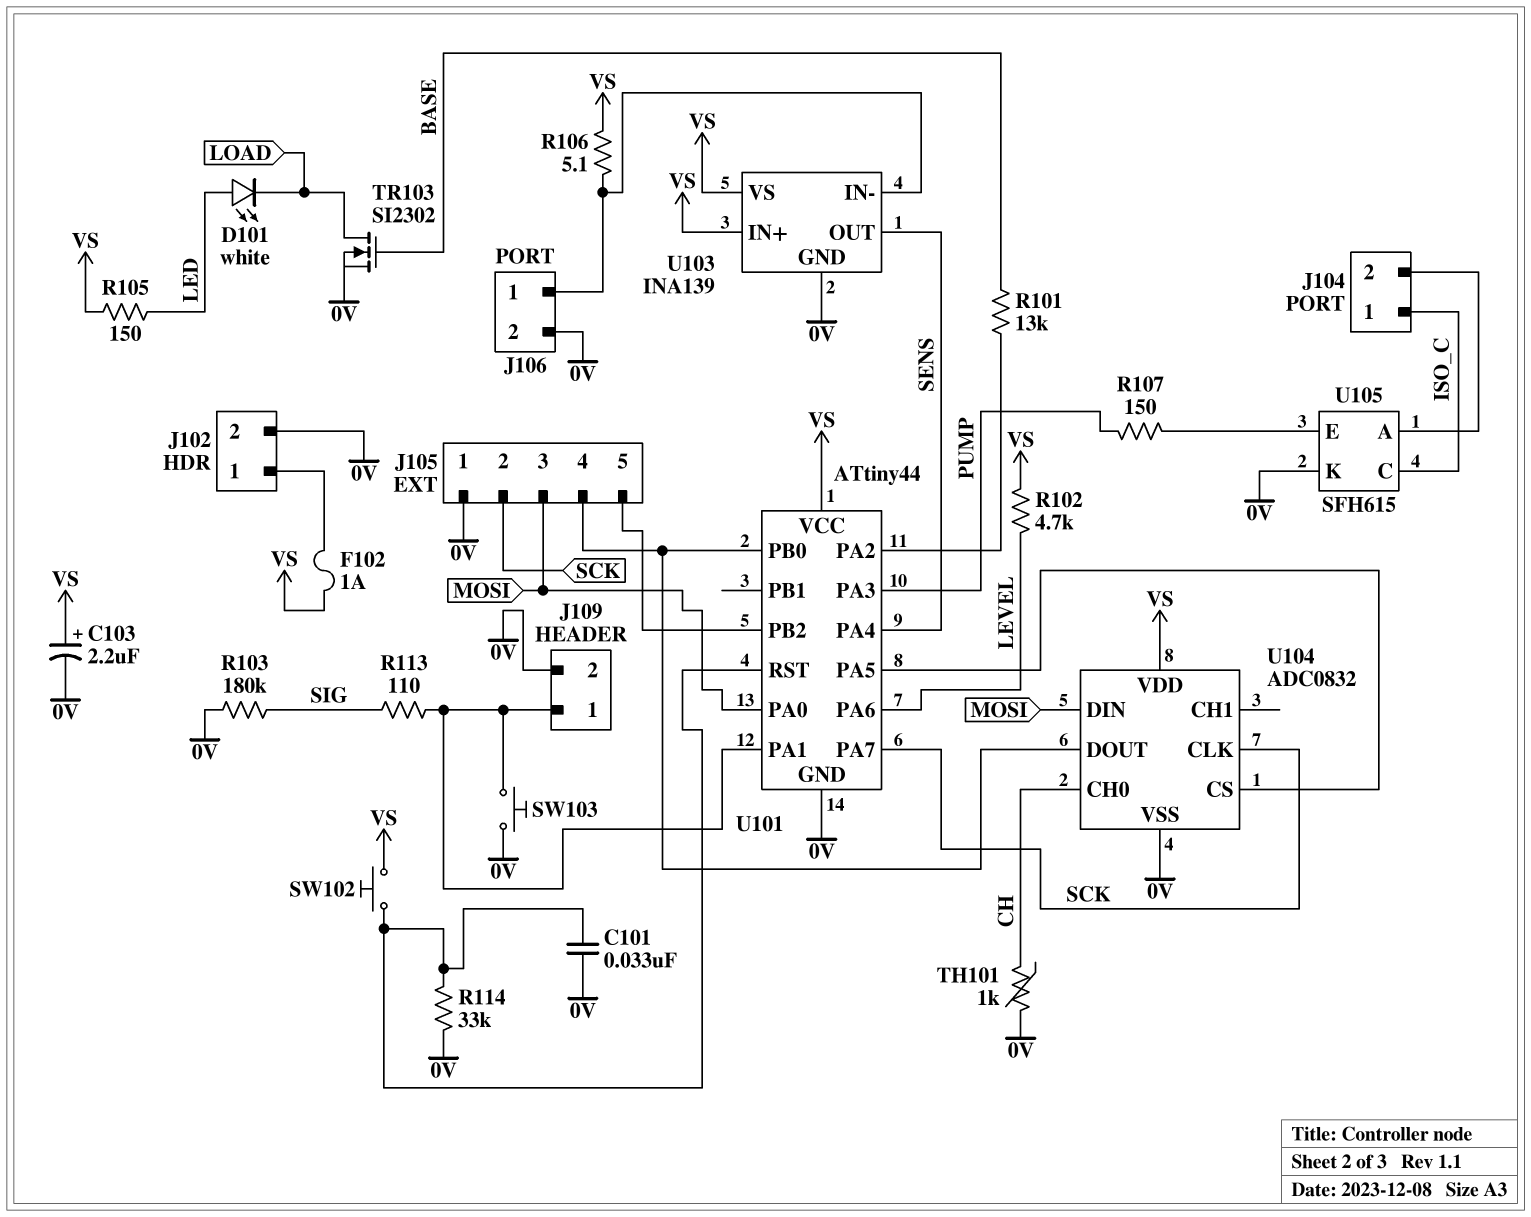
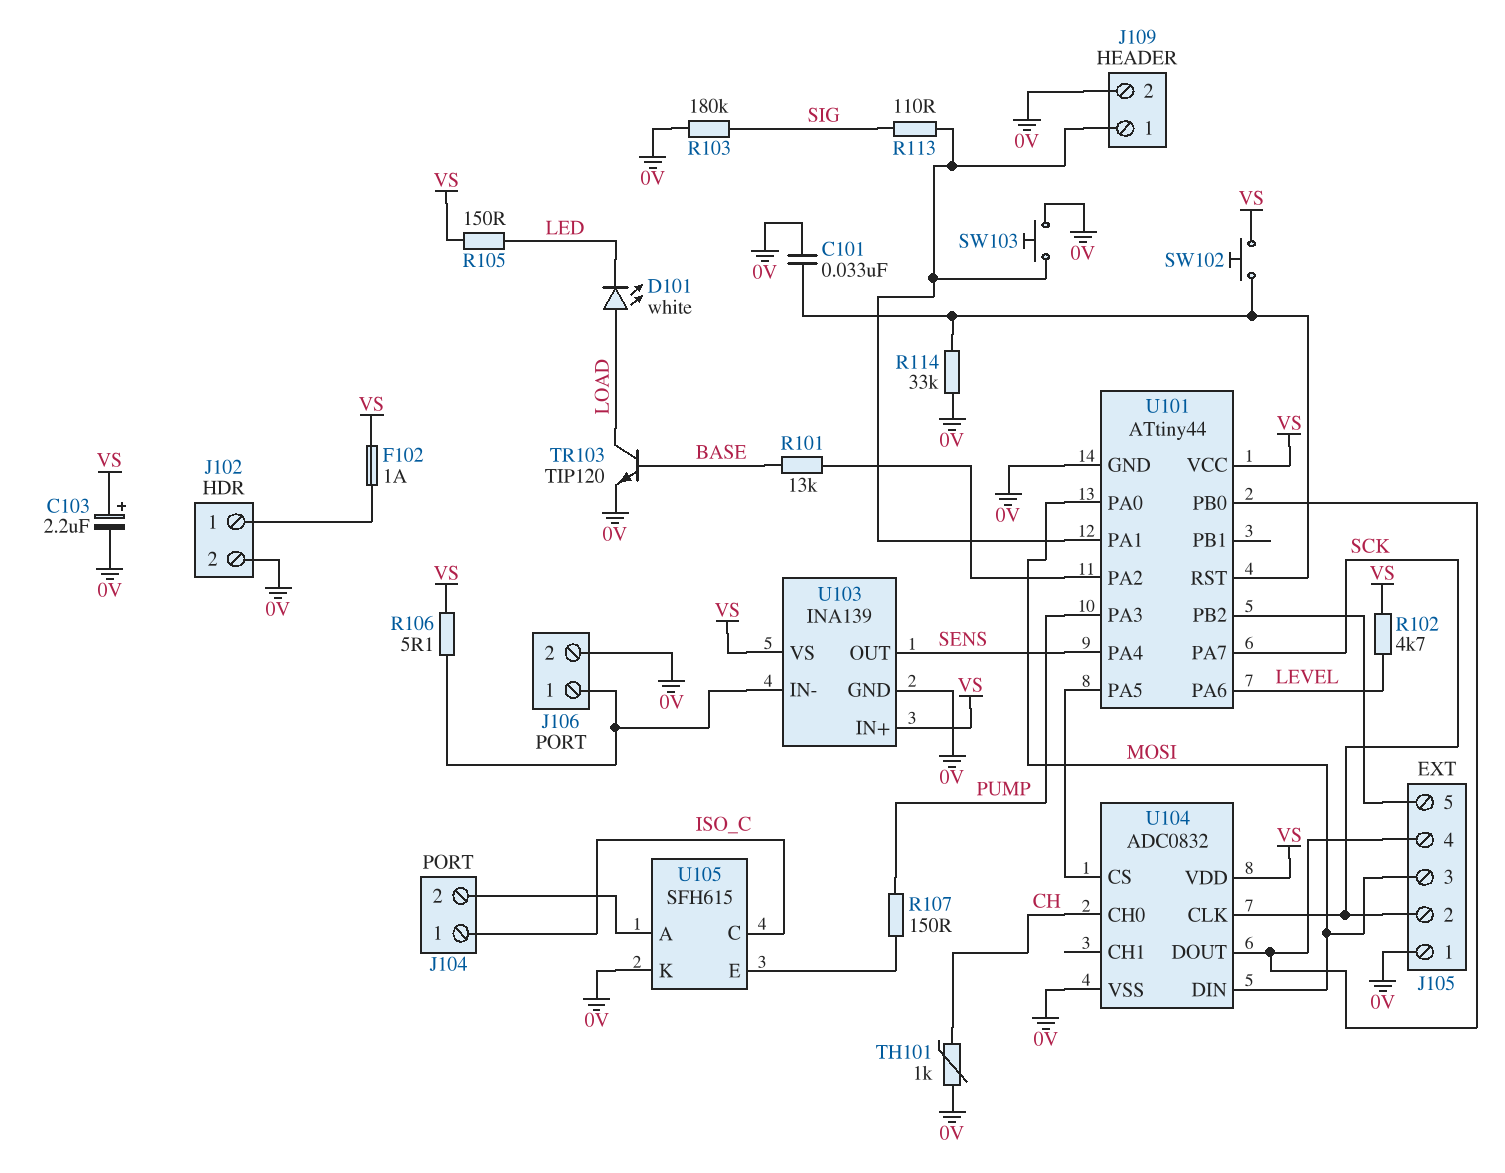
D101: LED white (A LED, K LOAD) -> LED white (A LOAD, K LED)
TR103: NMOS SI2302 (G BASE, D LOAD, S 0V) -> NPN TIP120 (B BASE, C LOAD, E 0V)

